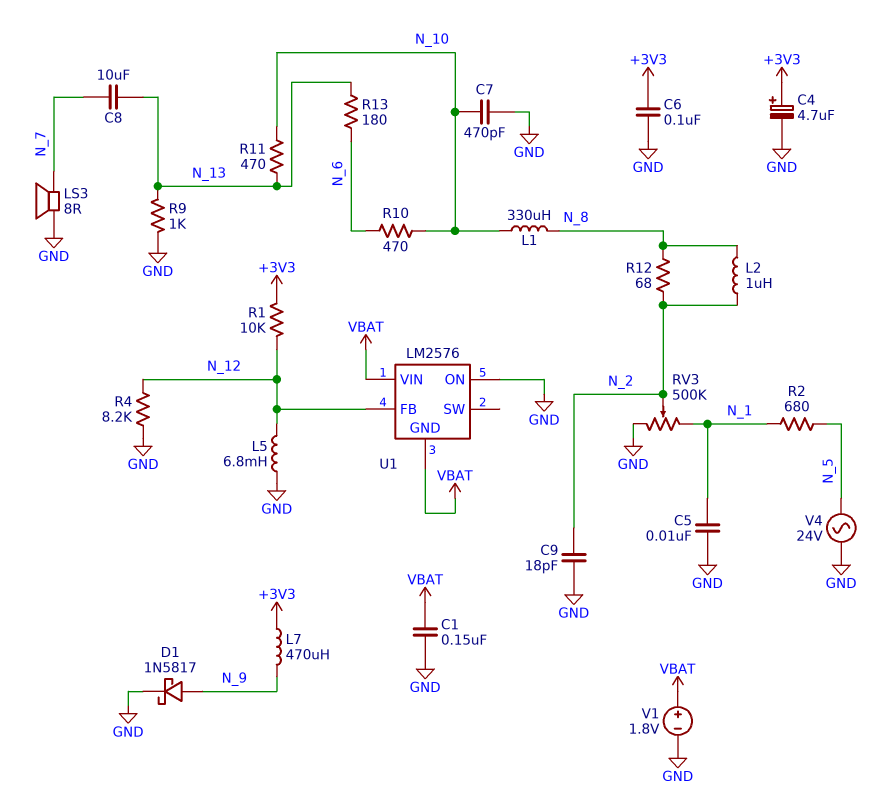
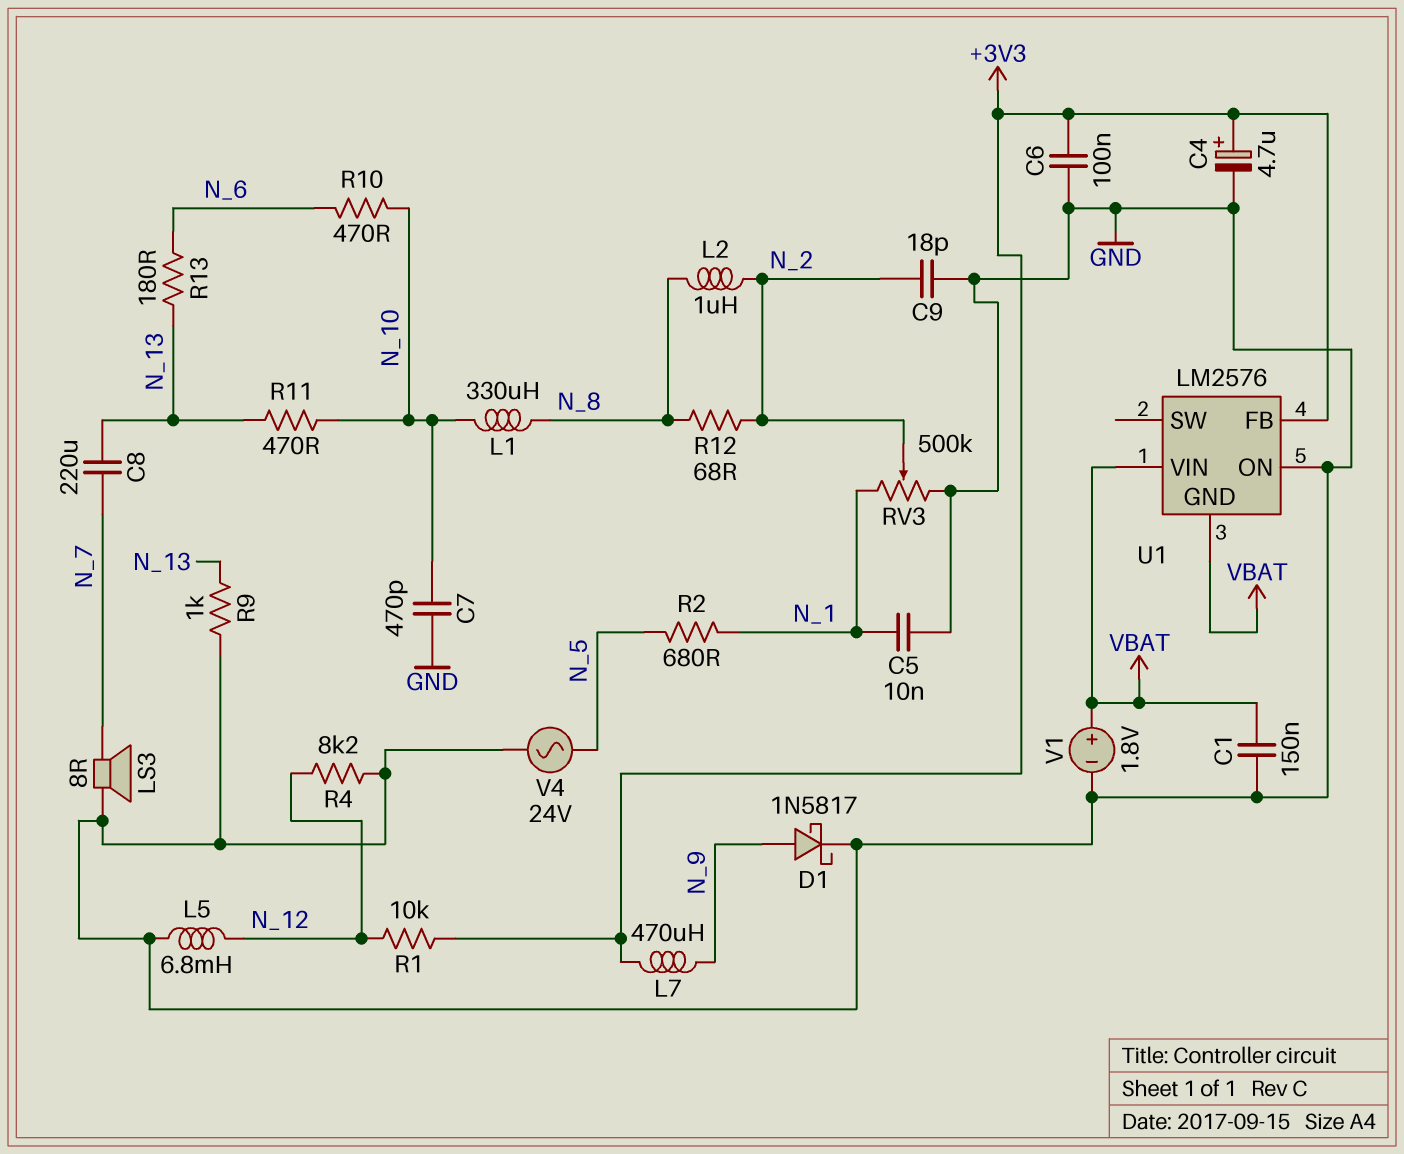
C8: 10uF (N_7, N_13) -> 220uF (N_7, N_13)
U1 pin FB: N_12 -> +3V3

